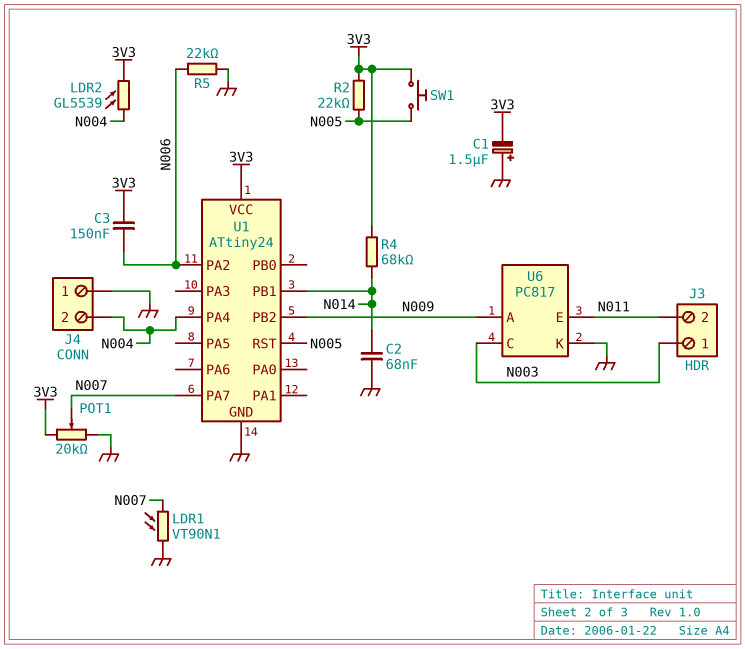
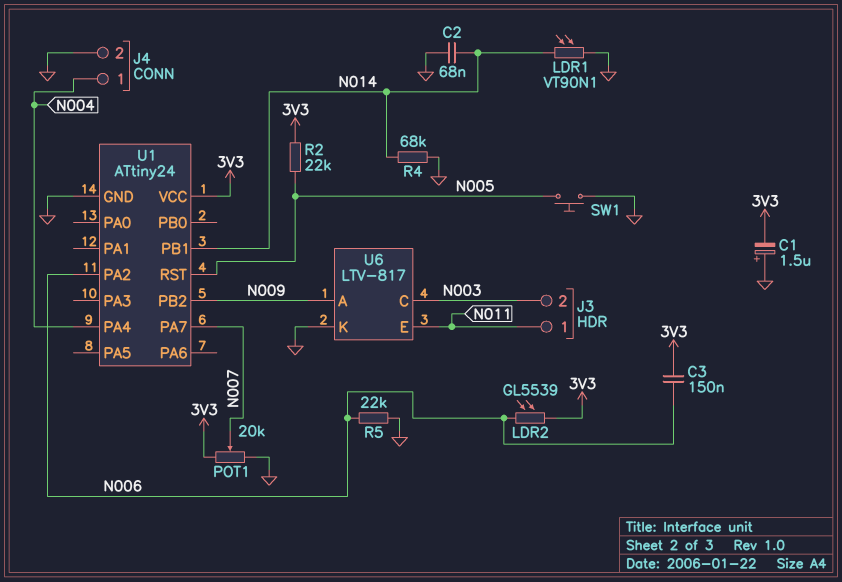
J3 pin 1: N003 -> N011
J3 pin 2: N011 -> N003
J4 pin 1: GND -> N004
J4 pin 2: N004 -> GND
LDR1: VT90N1 (GND, N007) -> VT90N1 (GND, N014)
LDR2: GL5539 (3V3, N004) -> GL5539 (3V3, N006)
R4: 68k (3V3, N014) -> 68k (GND, N014)
SW1: button (3V3, N005) -> button (GND, N005)
U6: PC817 -> LTV-817

